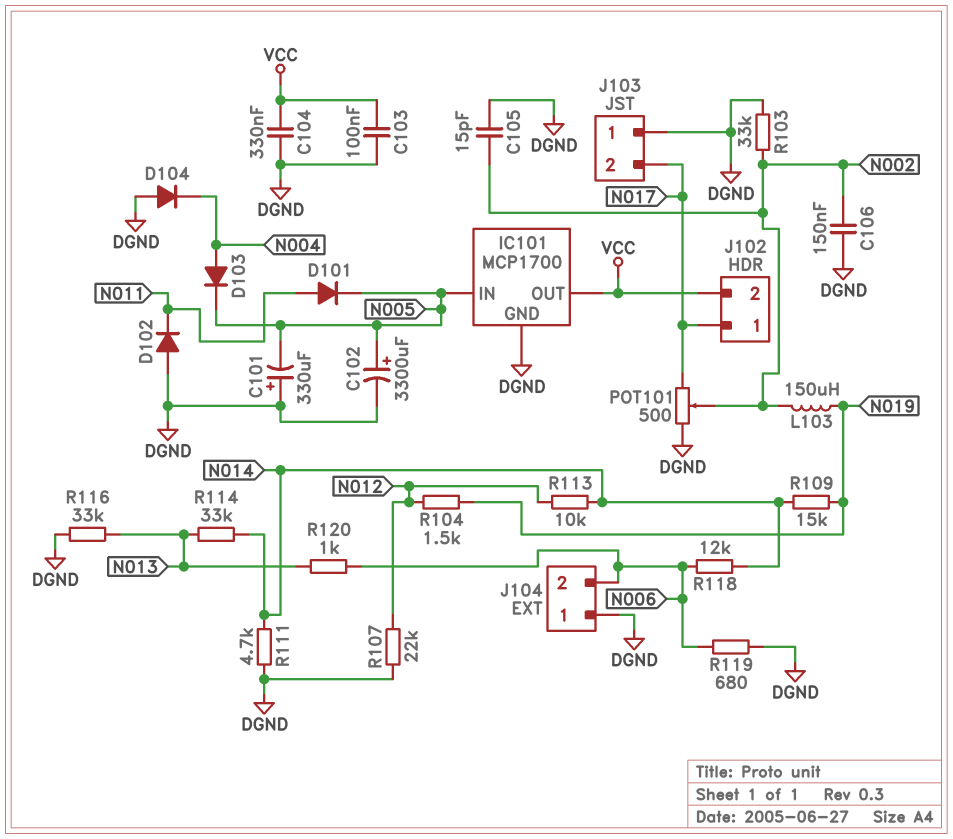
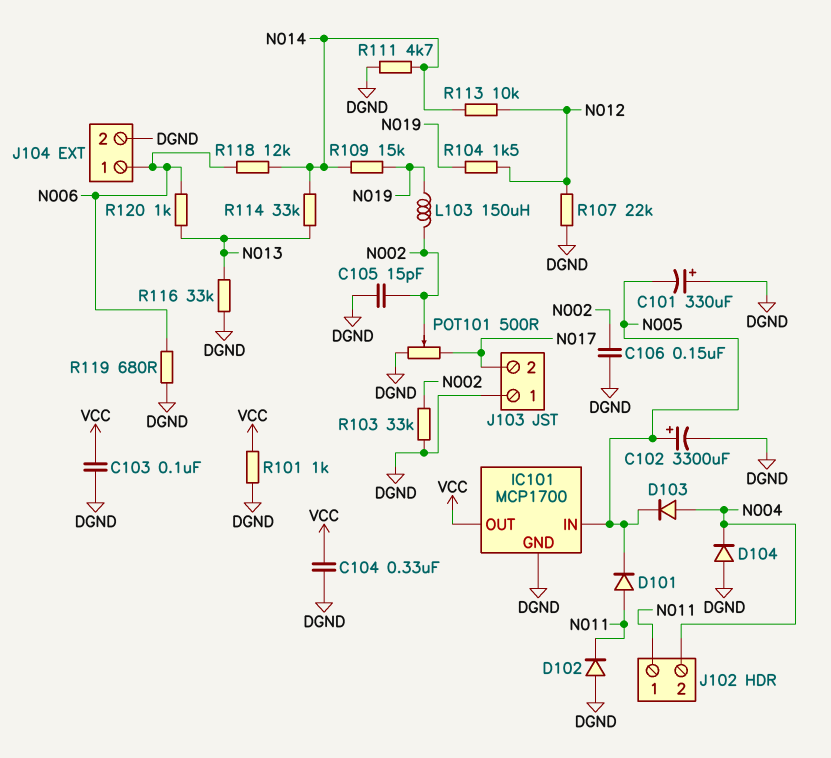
J102 pin 1: N017 -> N011
J102 pin 2: VCC -> N004
J104 pin 1: DGND -> N006
J104 pin 2: N006 -> DGND
R101: none -> 1k (DGND, VCC)

